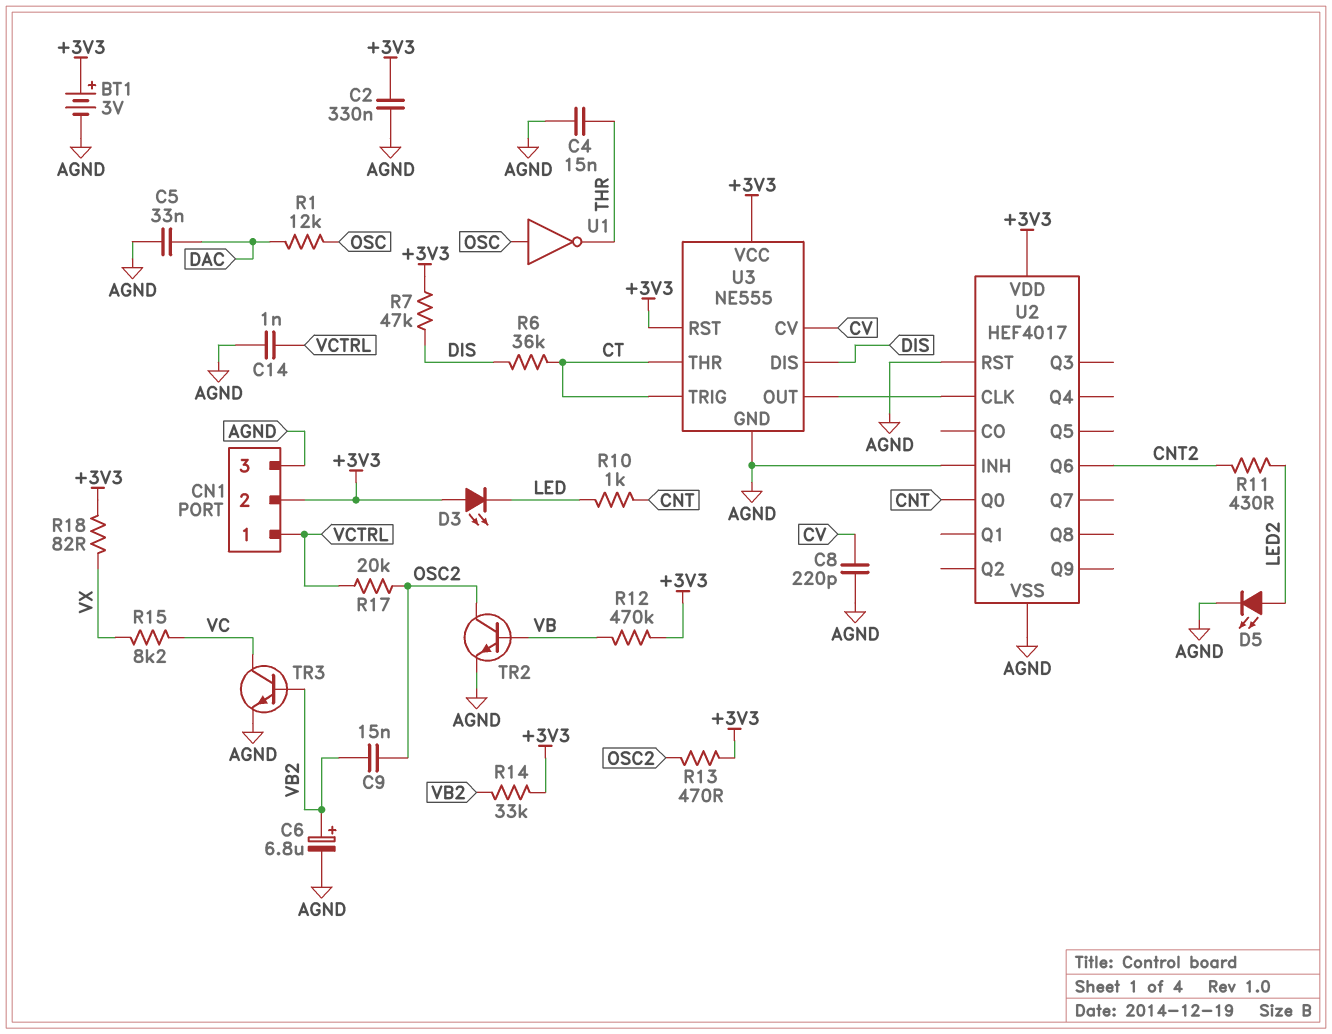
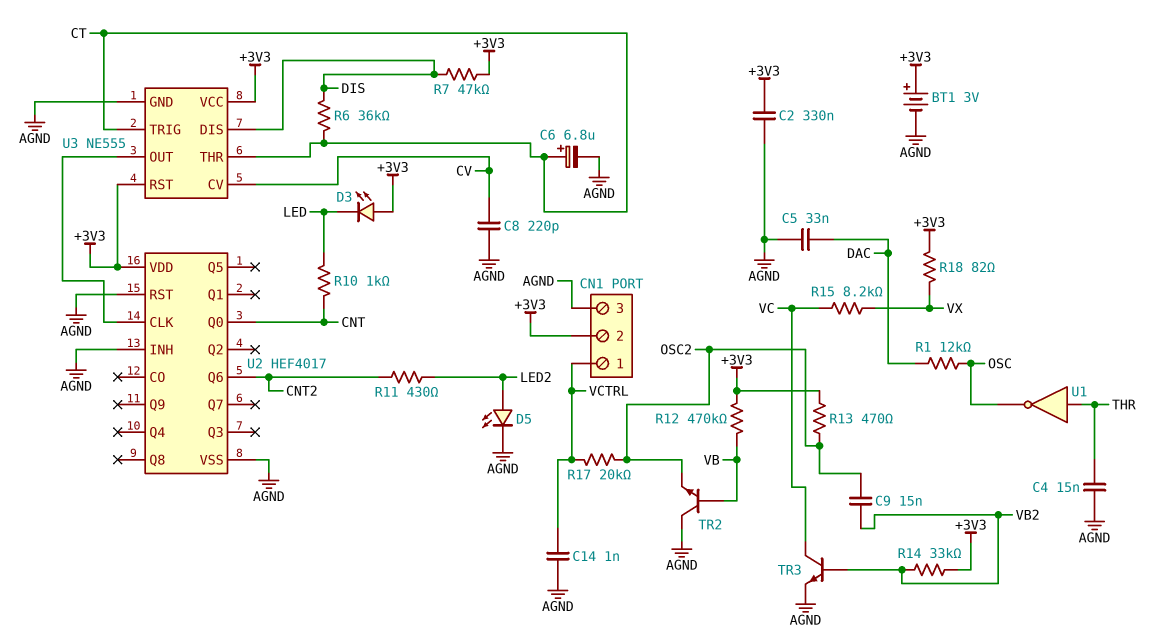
C6: 6.8uF (plus VB2, minus AGND) -> 6.8uF (plus CT, minus AGND)
TR2: NPN (B VB, C OSC2, E AGND) -> NPN (B VB, C AGND, E OSC2)
U1: NOT (in OSC, out THR) -> NOT (in THR, out OSC)

